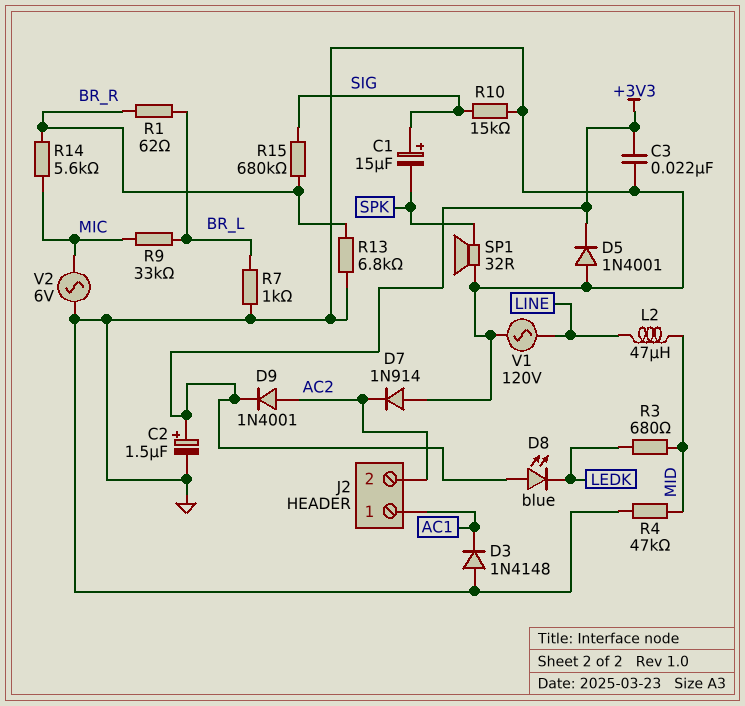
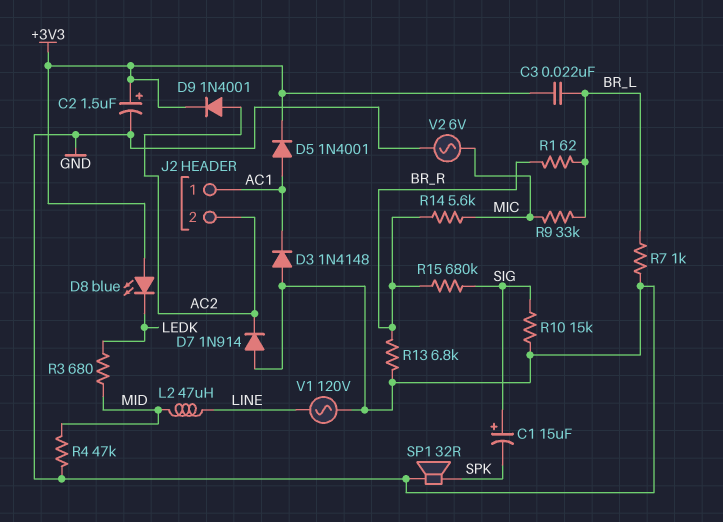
C3: 22nF (+3V3, GND) -> 22nF (+3V3, BR_L)
D5: diode 1N4001 (A GND, K +3V3) -> diode 1N4001 (A AC1, K +3V3)

